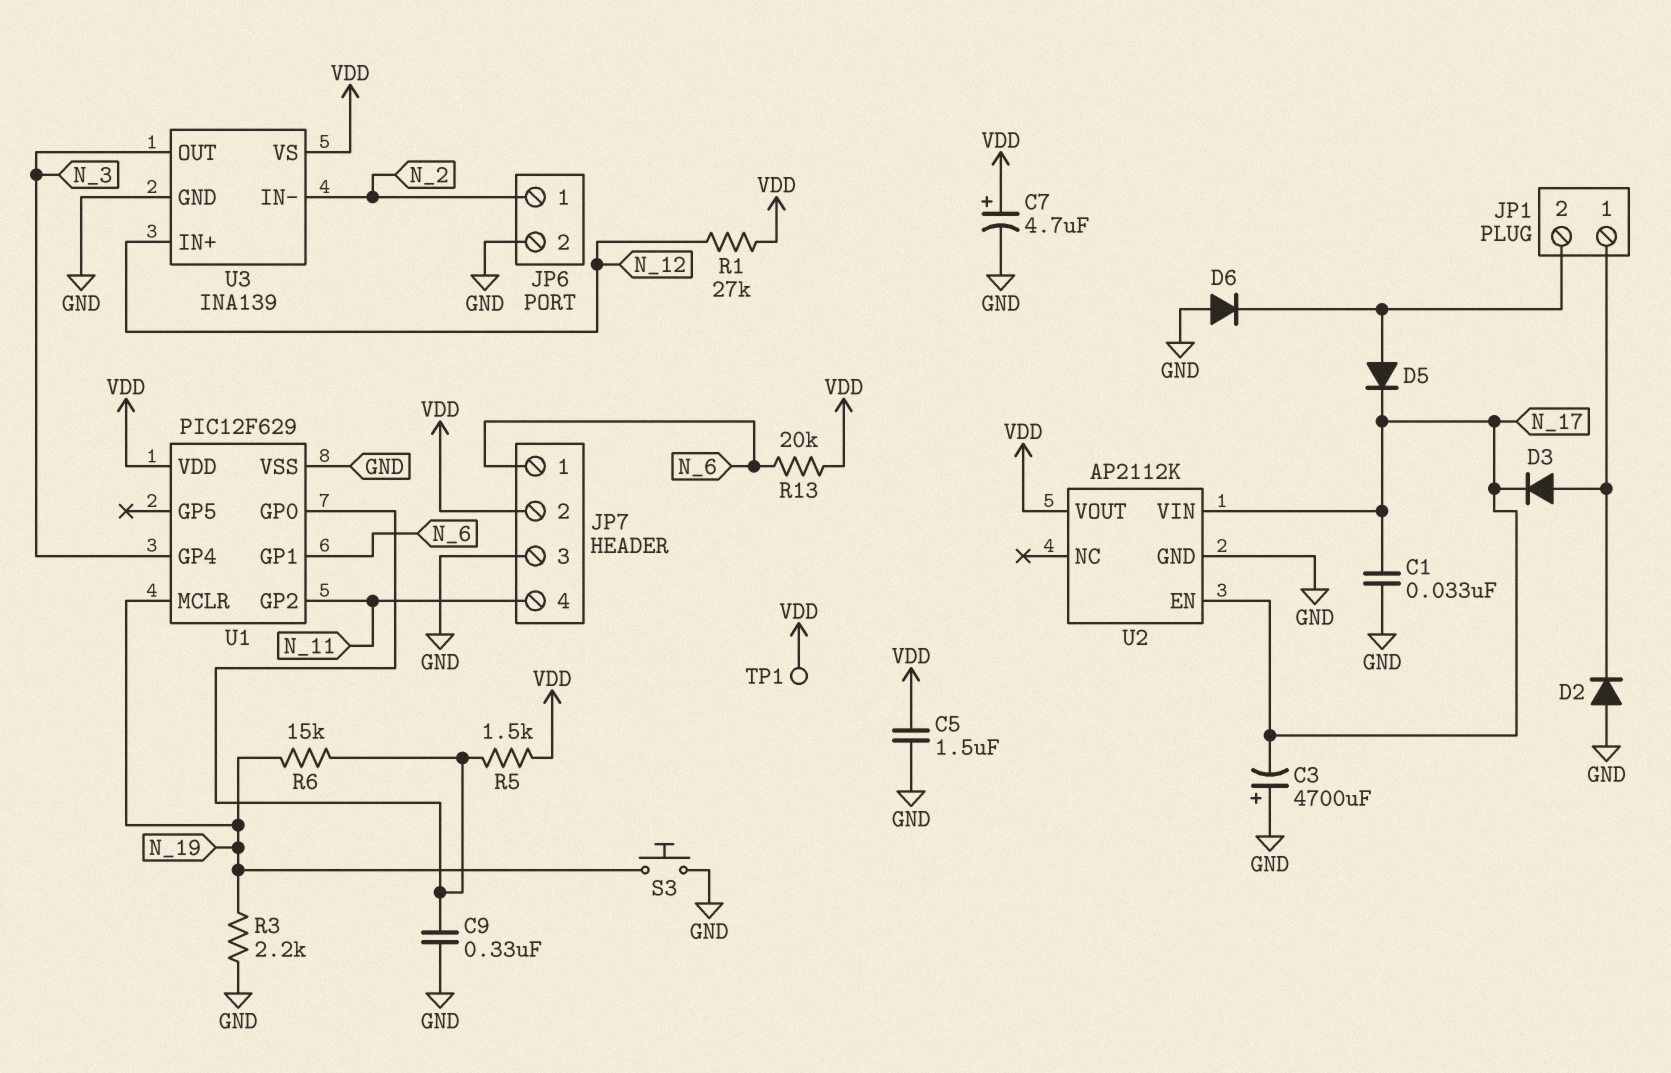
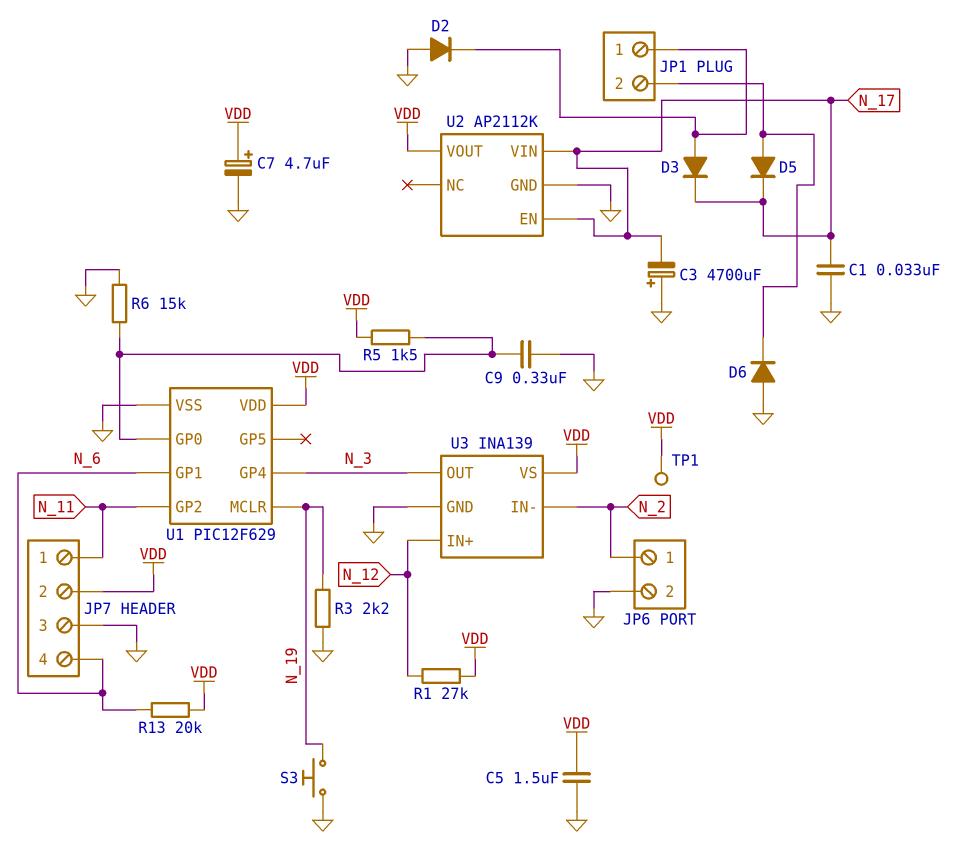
JP7 pin 1: N_6 -> N_11
JP7 pin 4: N_11 -> N_6
R6: 15k (N_19, U1/GP0) -> 15k (GND, U1/GP0)

